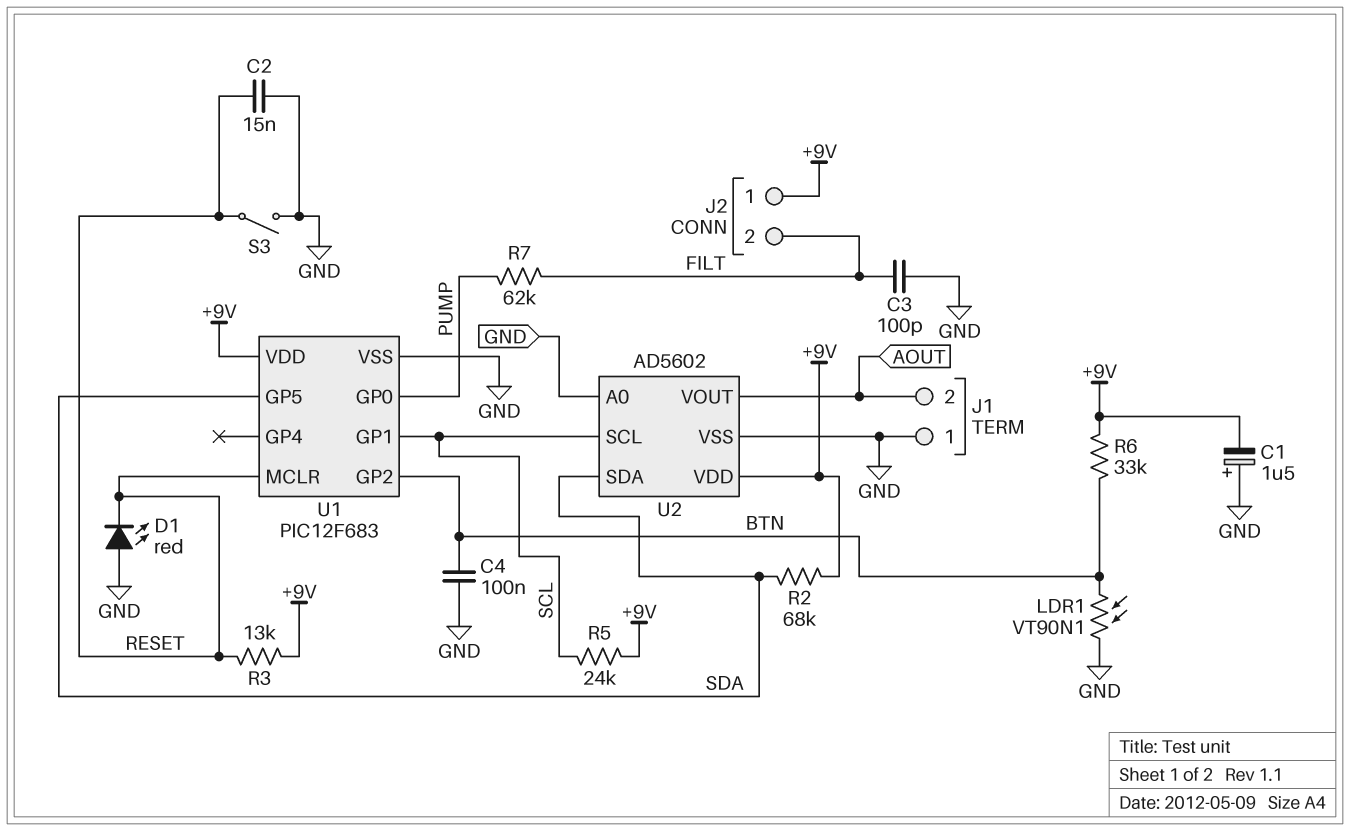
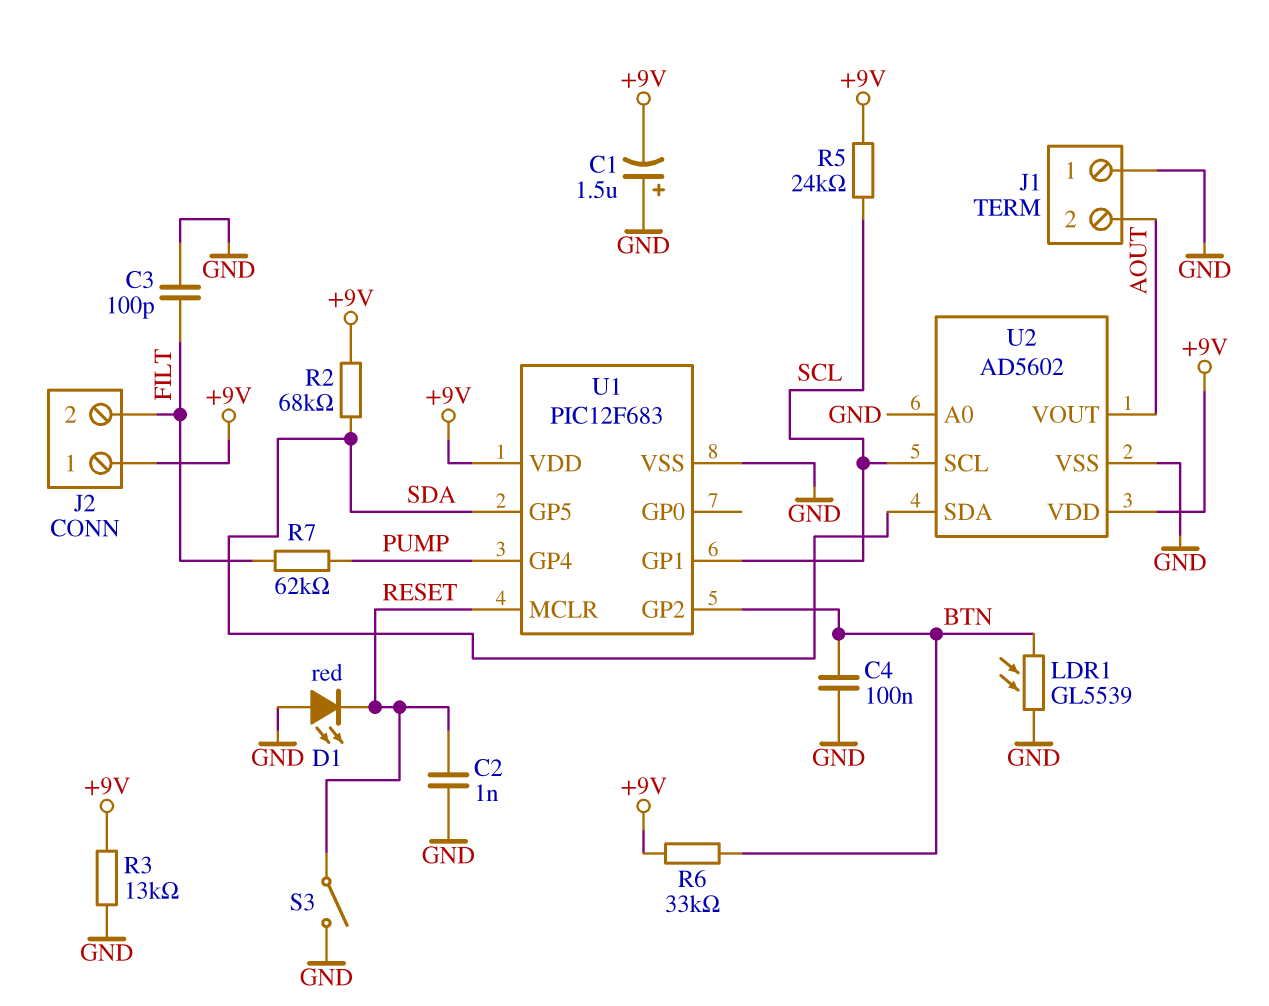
C2: 15nF (GND, RESET) -> 1nF (GND, RESET)
LDR1: VT90N1 (BTN, GND) -> GL5539 (BTN, GND)
R3: 13k (+9V, RESET) -> 13k (+9V, GND)
U1 pin GP0: PUMP -> none
U1 pin GP4: none -> PUMP

